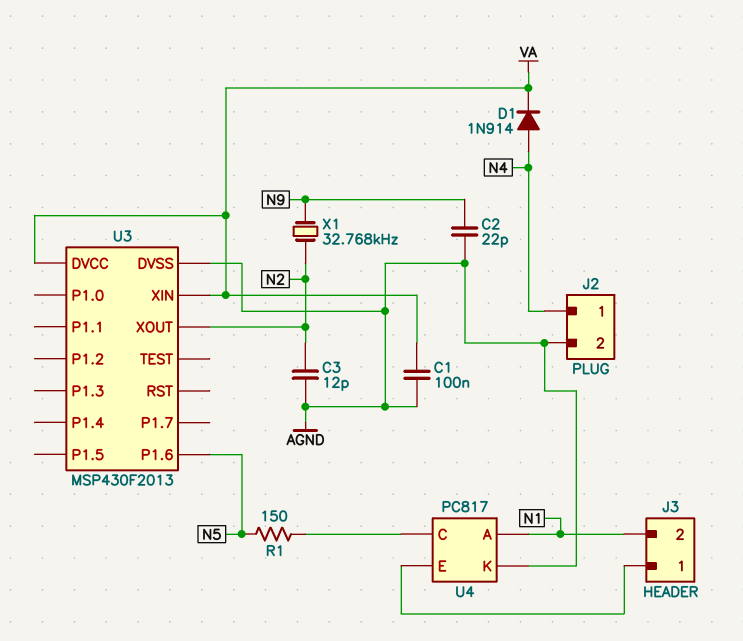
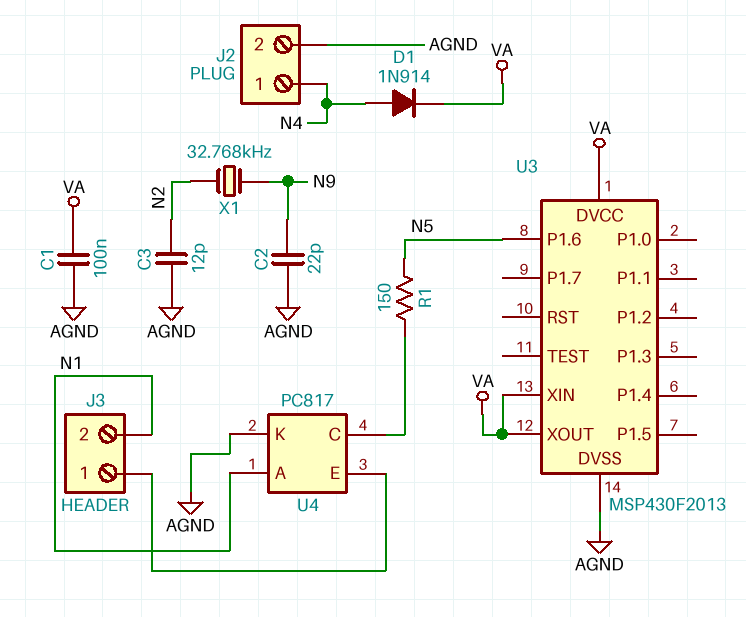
U3 pin XOUT: N2 -> VA

